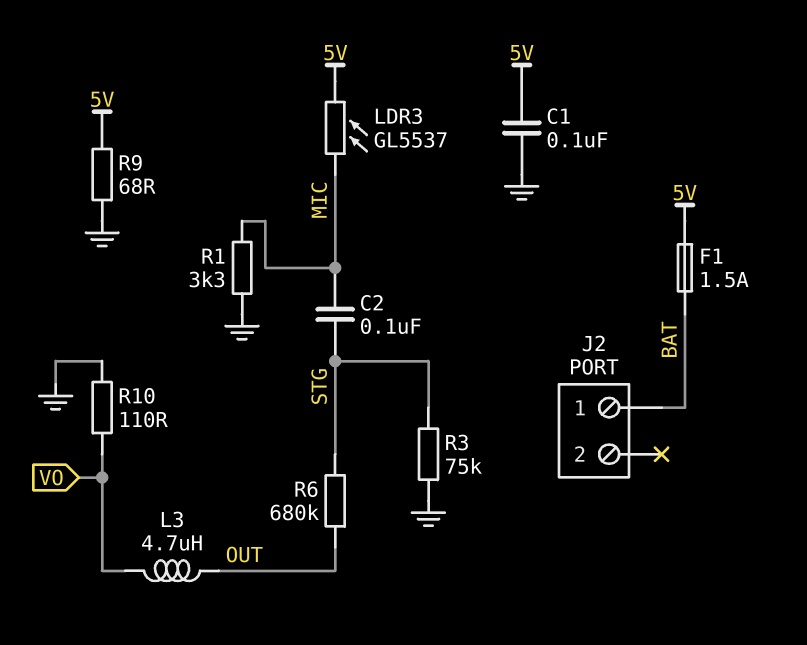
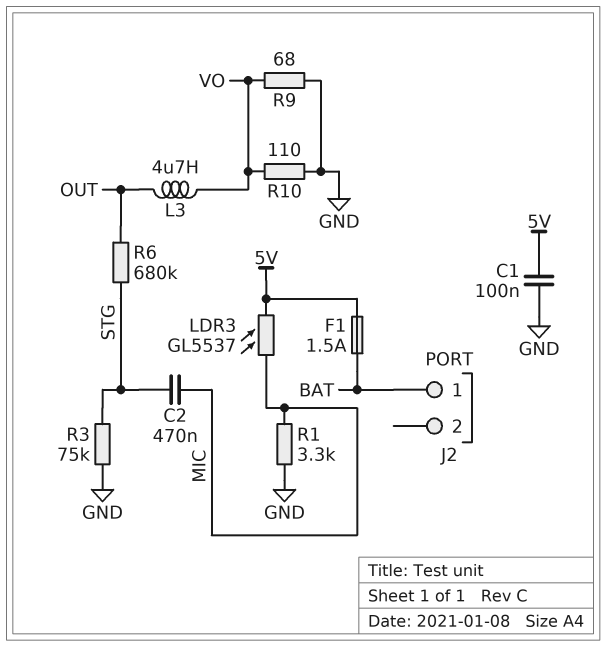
C2: 100nF (MIC, STG) -> 470nF (MIC, STG)
R9: 68 (5V, GND) -> 68 (GND, VO)

